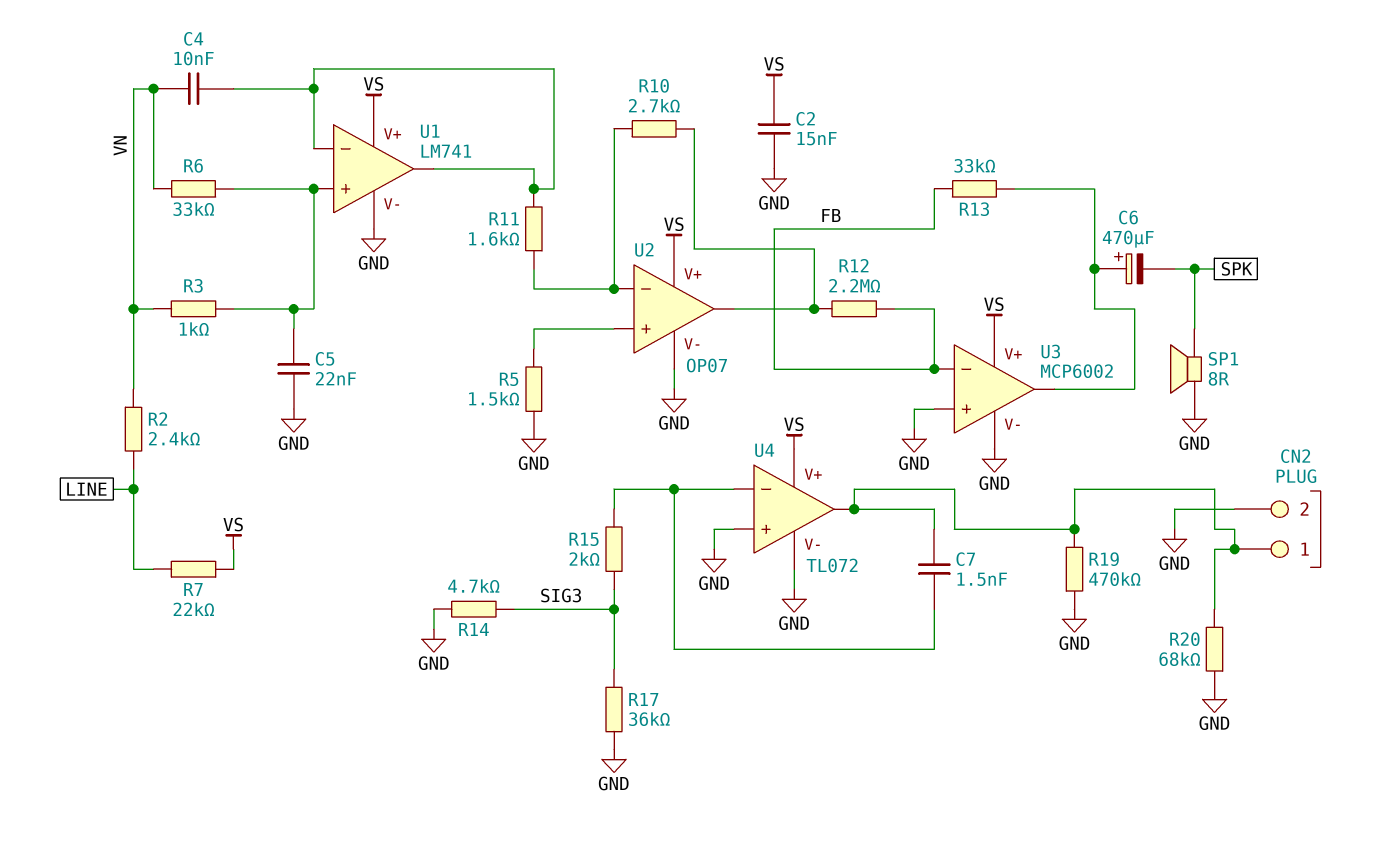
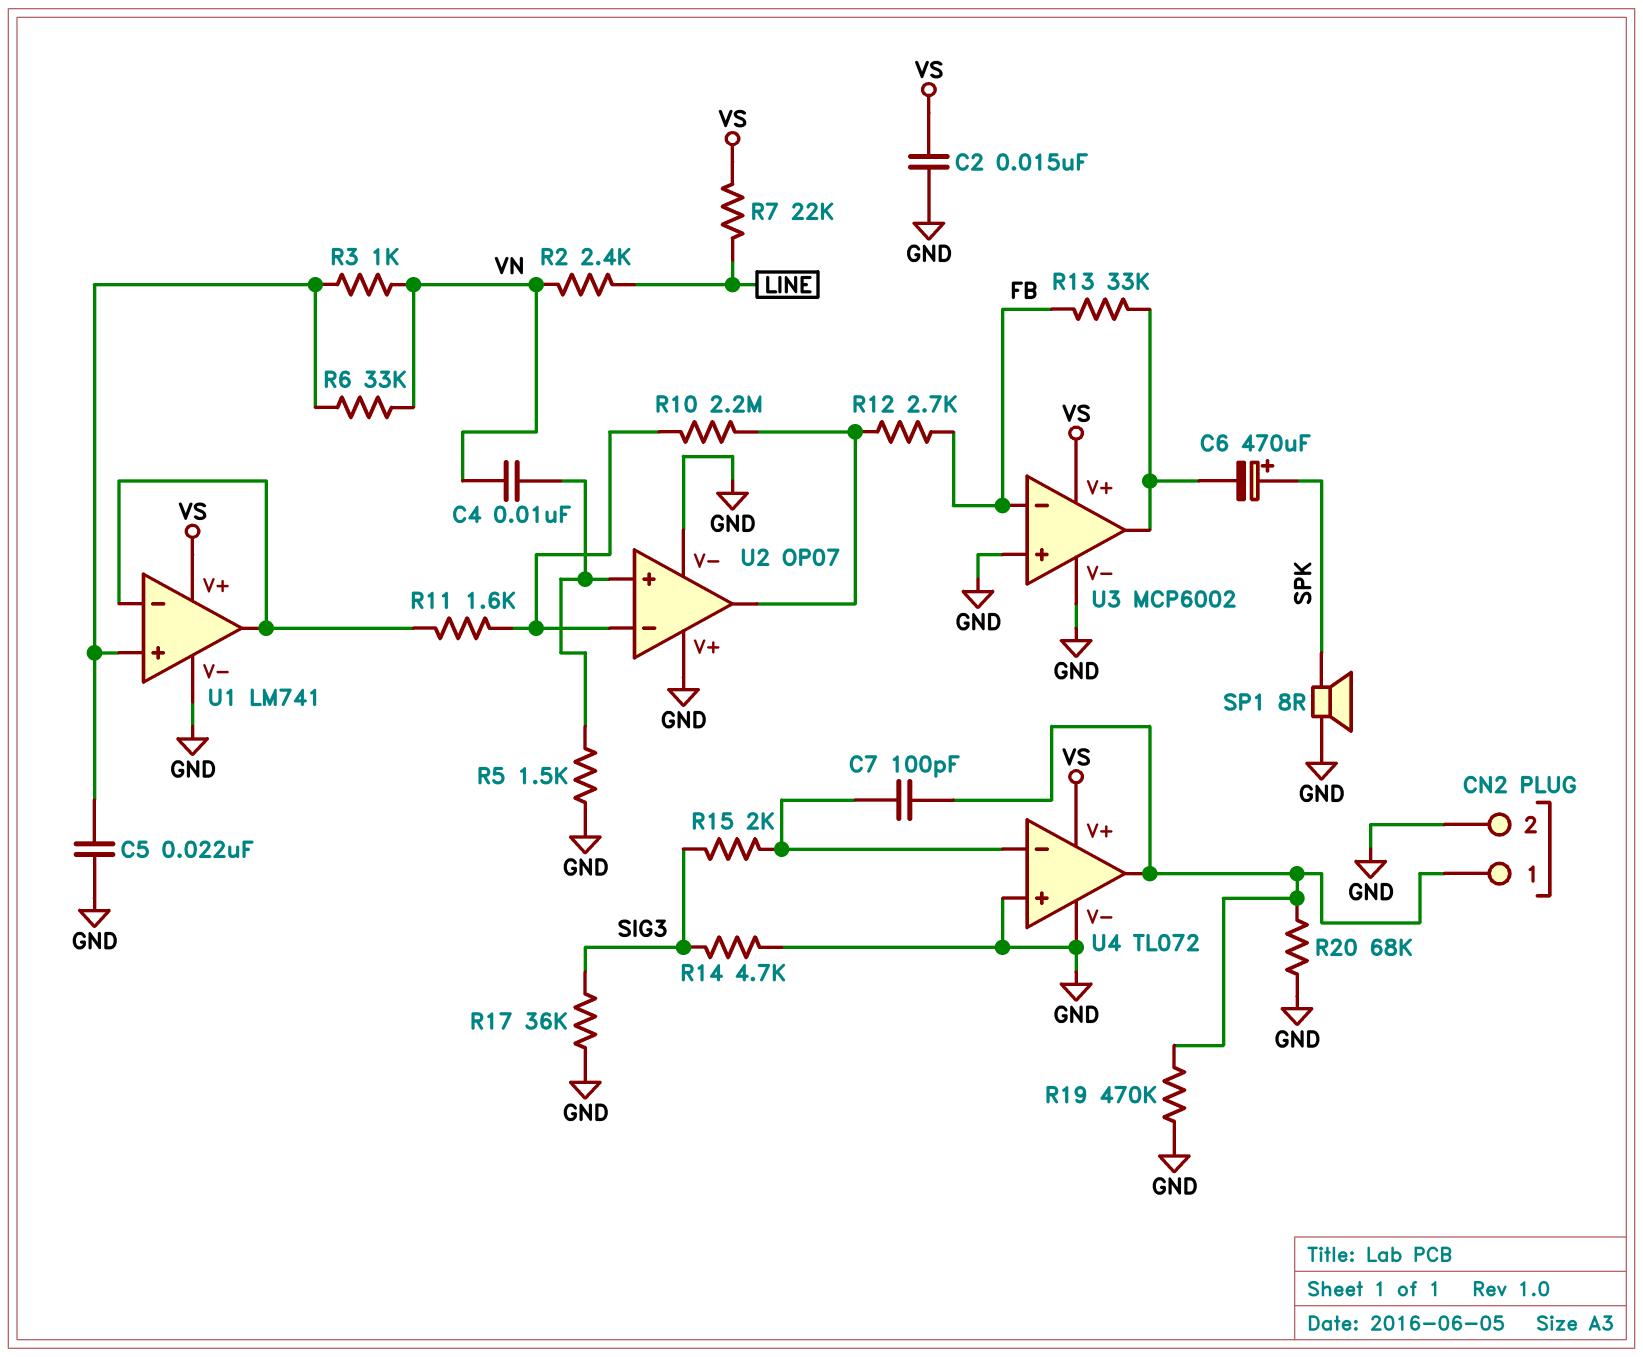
C4: 10nF (U1/in-, VN) -> 10nF (U2/in+, VN)
C6: 470uF (plus U3/out, minus SPK) -> 470uF (plus SPK, minus U3/out)
C7: 1.5nF (CN2/1, U4/in-) -> 100pF (CN2/1, U4/in-)
R10: 2.7k (U2/in-, U2/out) -> 2.2M (U2/in-, U2/out)
R12: 2.2M (FB, U2/out) -> 2.7k (FB, U2/out)
U2 pin V+: VS -> GND

